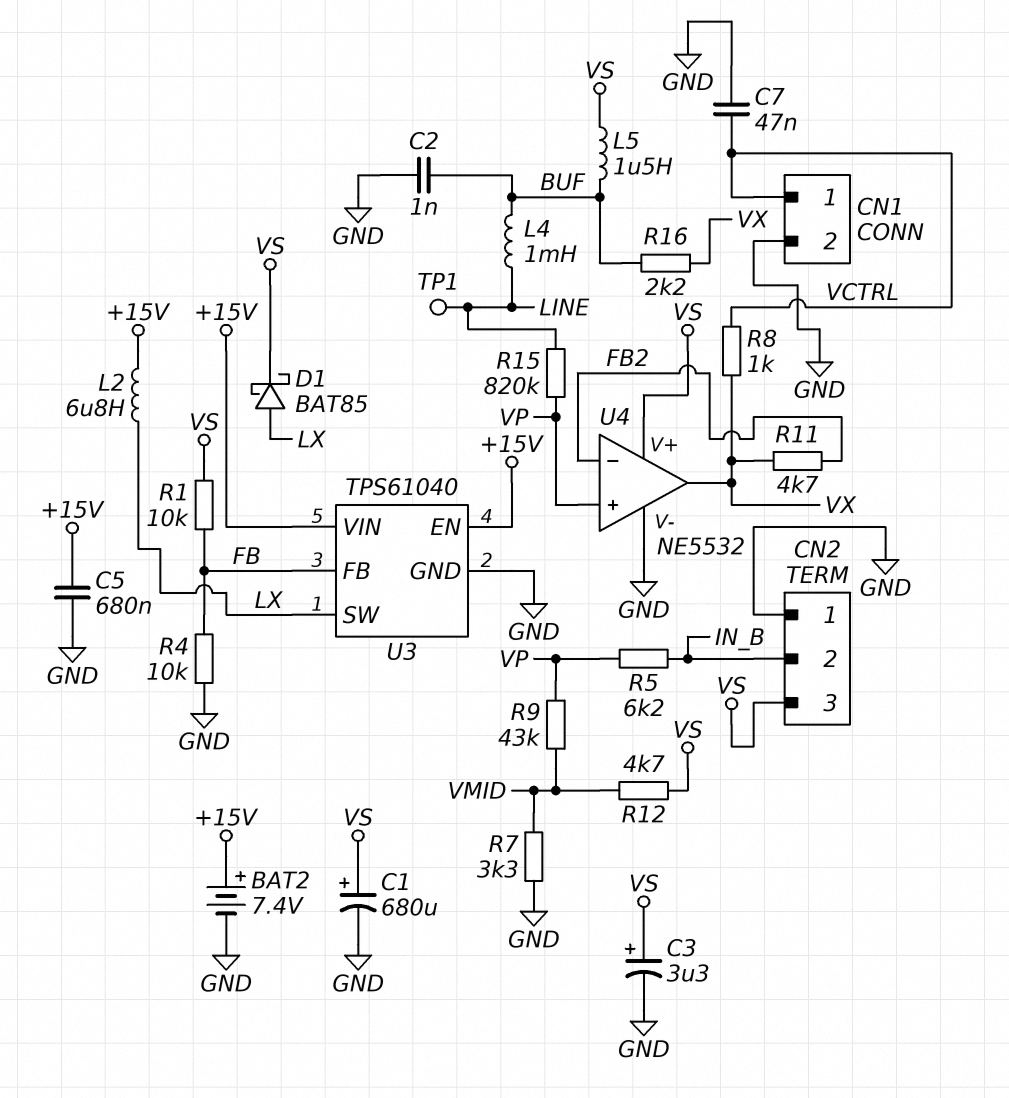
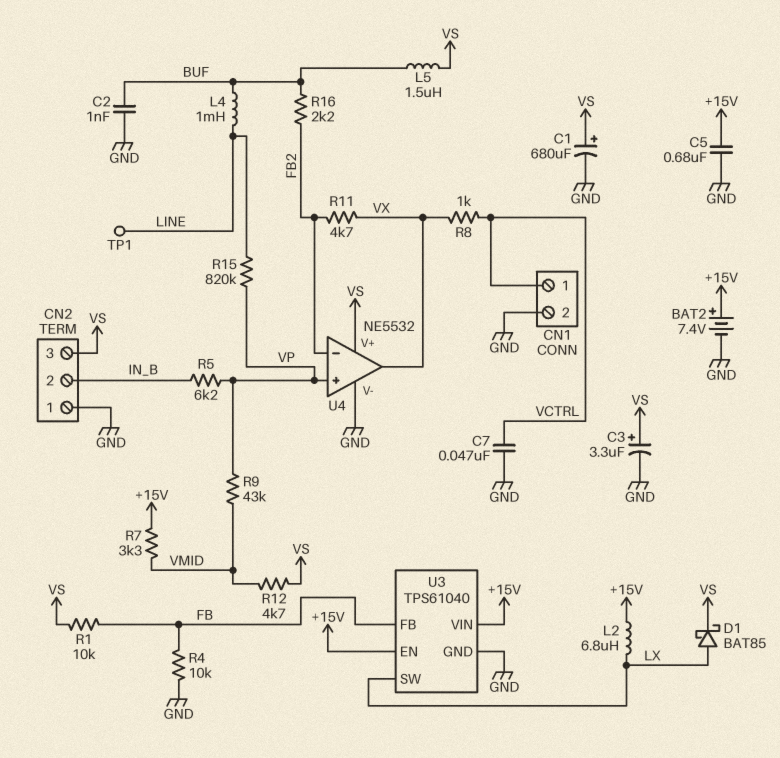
R7: 3.3k (GND, VMID) -> 3.3k (+15V, VMID)
R16: 2.2k (BUF, VX) -> 2.2k (BUF, FB2)

